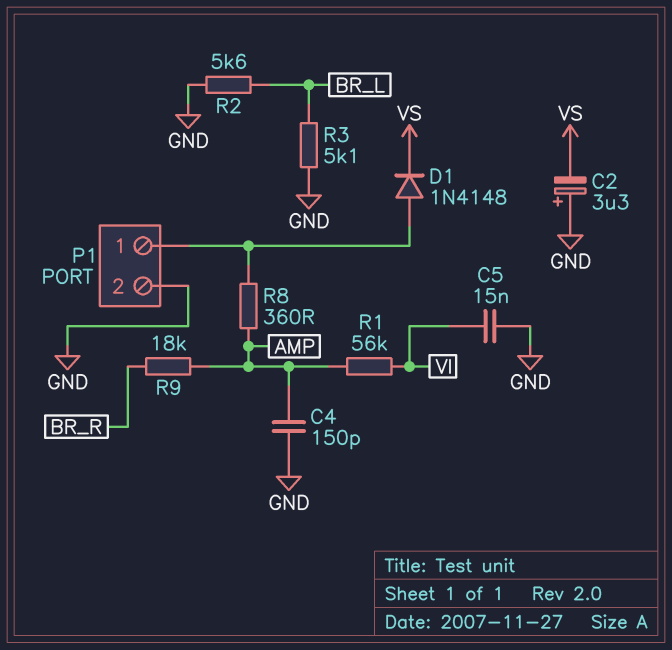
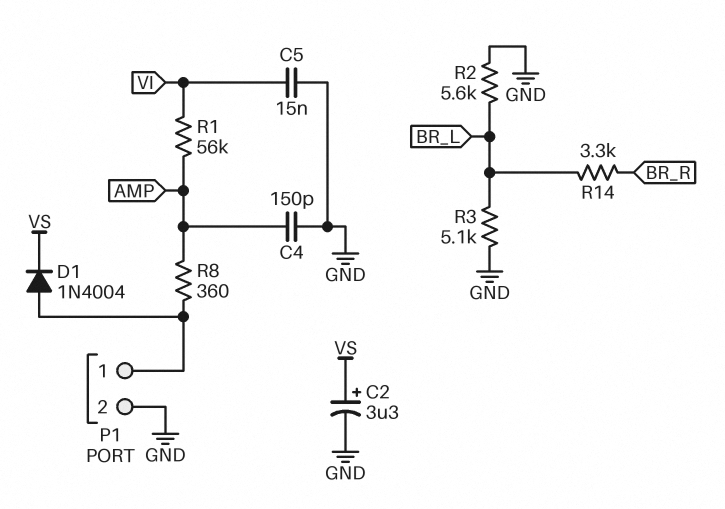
C2: 3.3uF (plus GND, minus VS) -> 3.3uF (plus VS, minus GND)
D1: diode 1N4148 (A P1/1, K VS) -> diode 1N4004 (A P1/1, K VS)
R9: 18k (AMP, BR_R) -> none
R14: none -> 3.3k (BR_L, BR_R)

